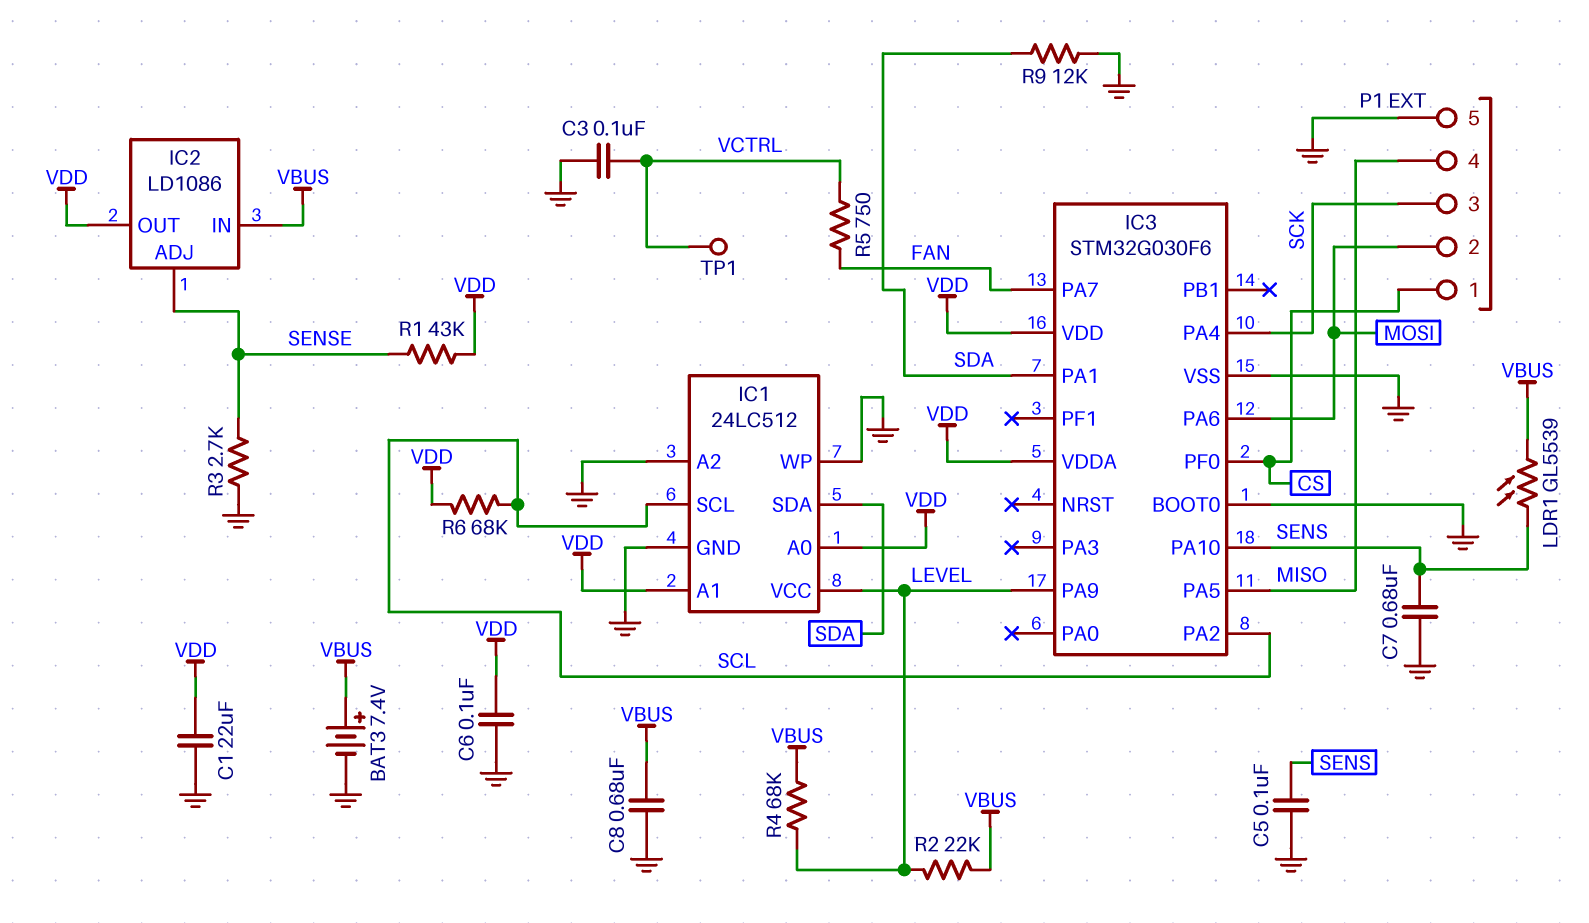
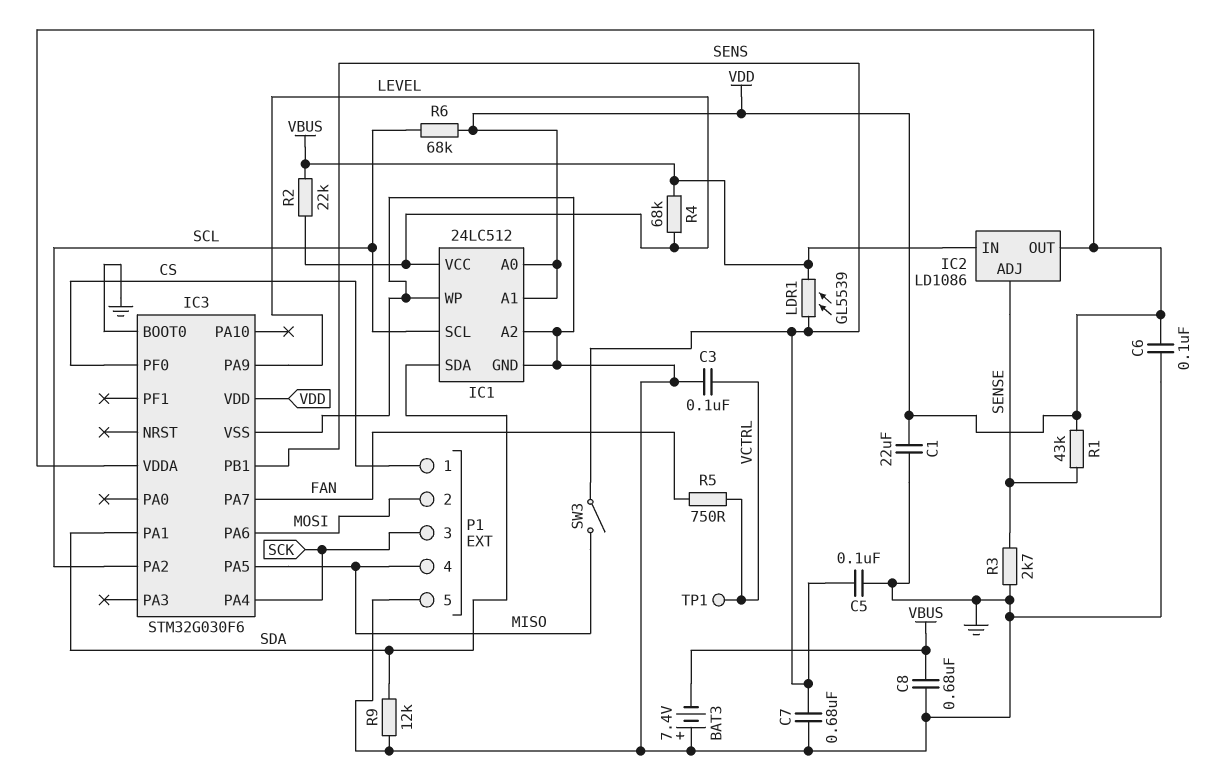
BAT3: 7.4V (plus VBUS, minus GND) -> 7.4V (plus GND, minus VBUS)
IC3 pin PA10: SENS -> none
IC3 pin PB1: none -> SENS
SW3: none -> switch (MISO, SENS)

